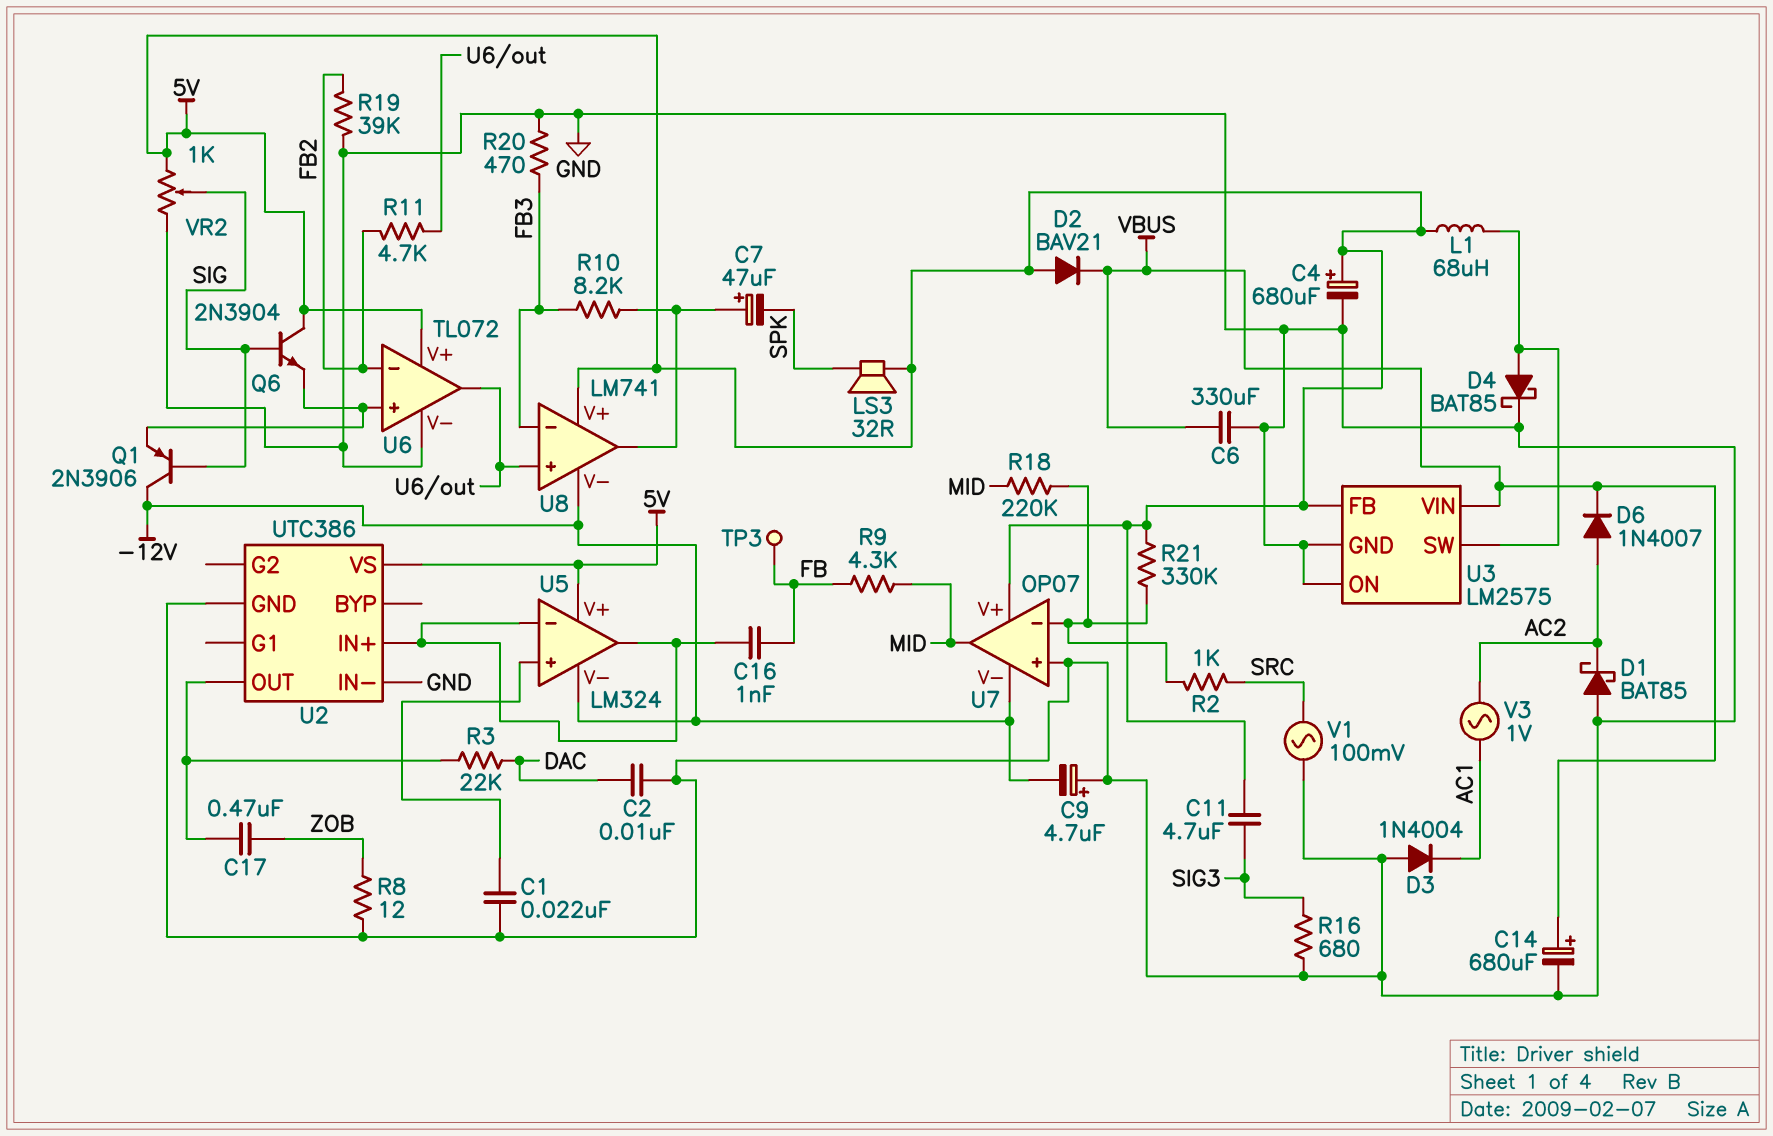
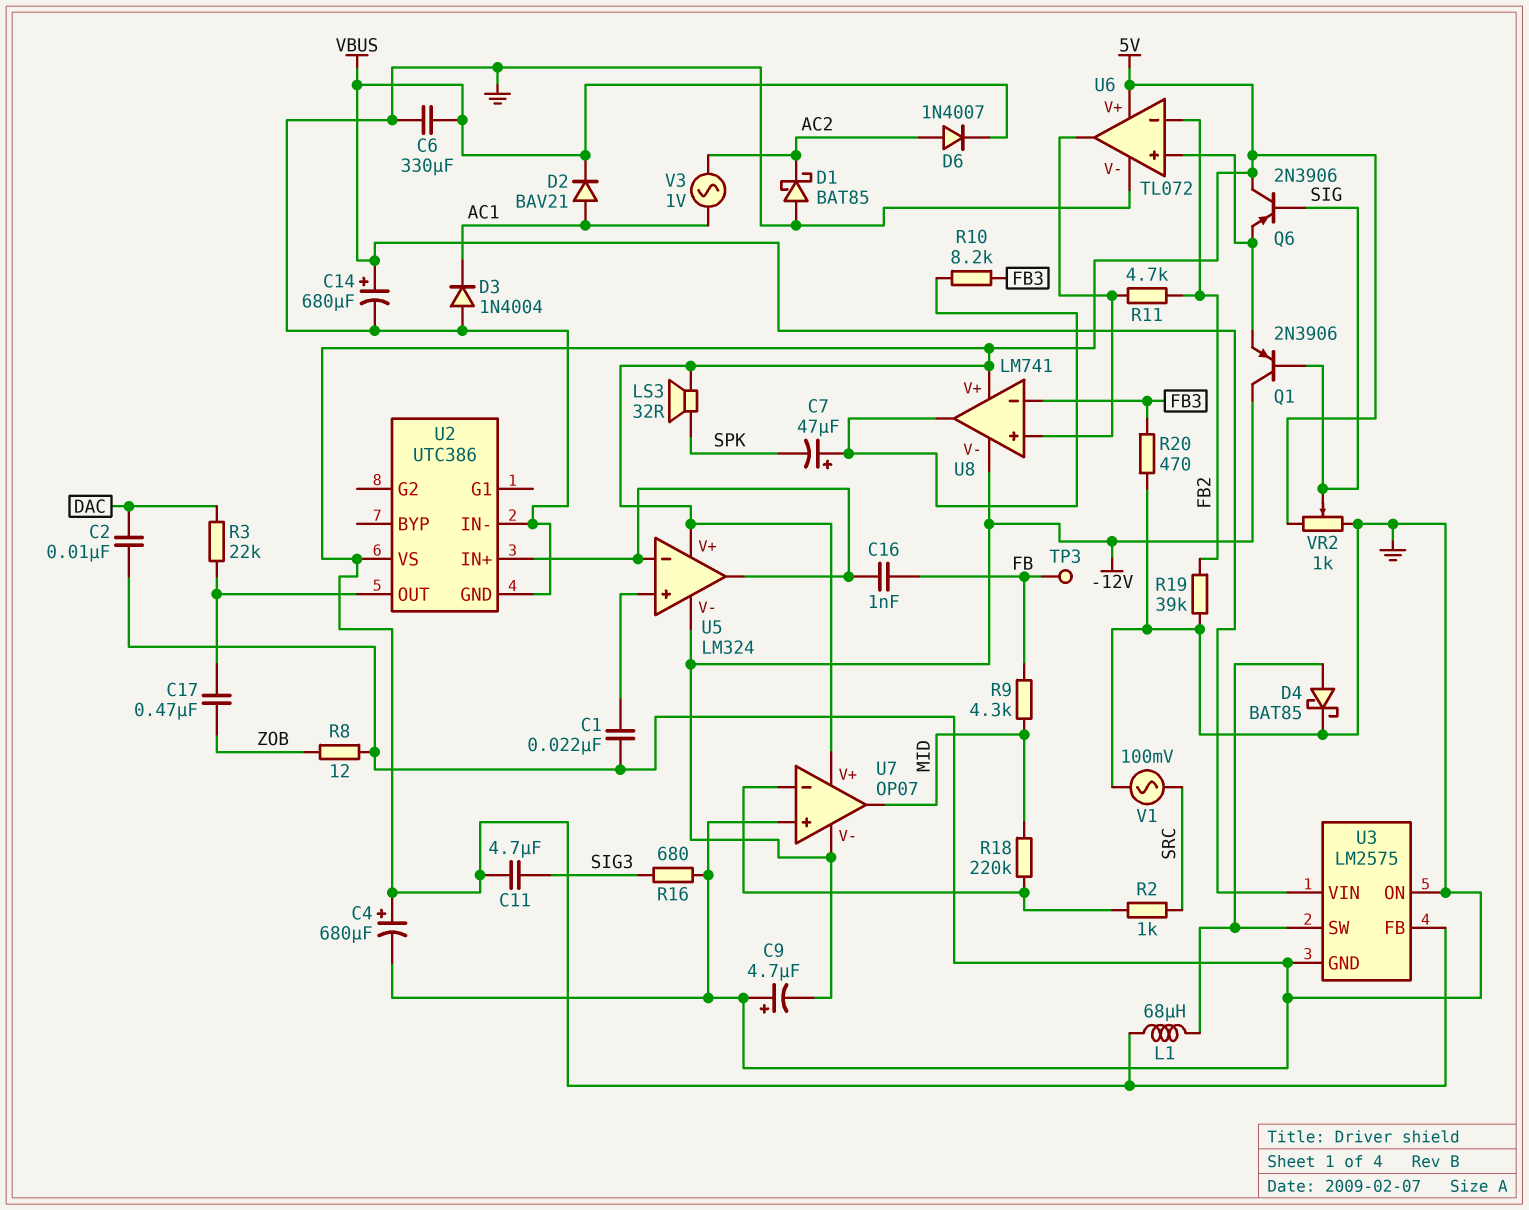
D2: diode BAV21 (A 5V, K VBUS) -> diode BAV21 (A AC1, K VBUS)
Q6: NPN 2N3904 (B SIG, C 5V, E U6/in+) -> PNP 2N3906 (B SIG, C 5V, E U6/in+)
R21: 330k (5V, U7/in-) -> none

